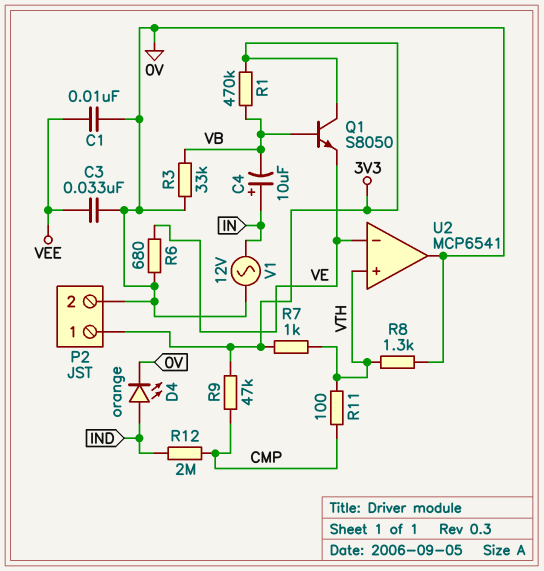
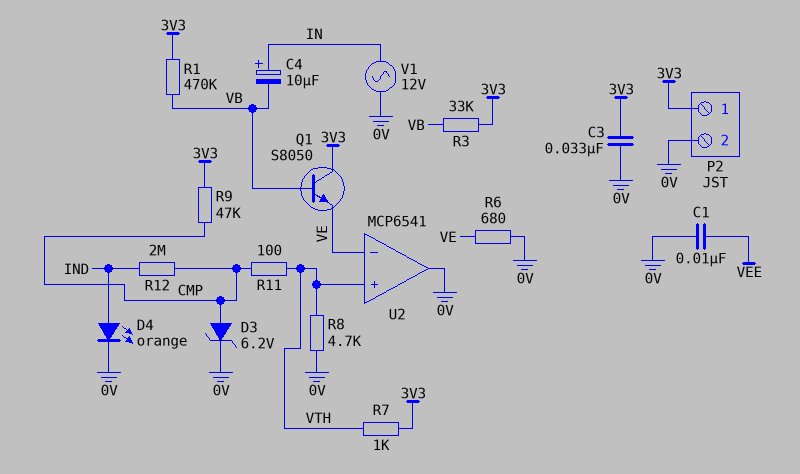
C3: 33nF (0V, VEE) -> 33nF (0V, 3V3)
D3: none -> zener 6.2V (A CMP, K 0V)
R3: 33k (0V, VB) -> 33k (3V3, VB)
R8: 1.3k (0V, VTH) -> 4.7k (0V, VTH)

